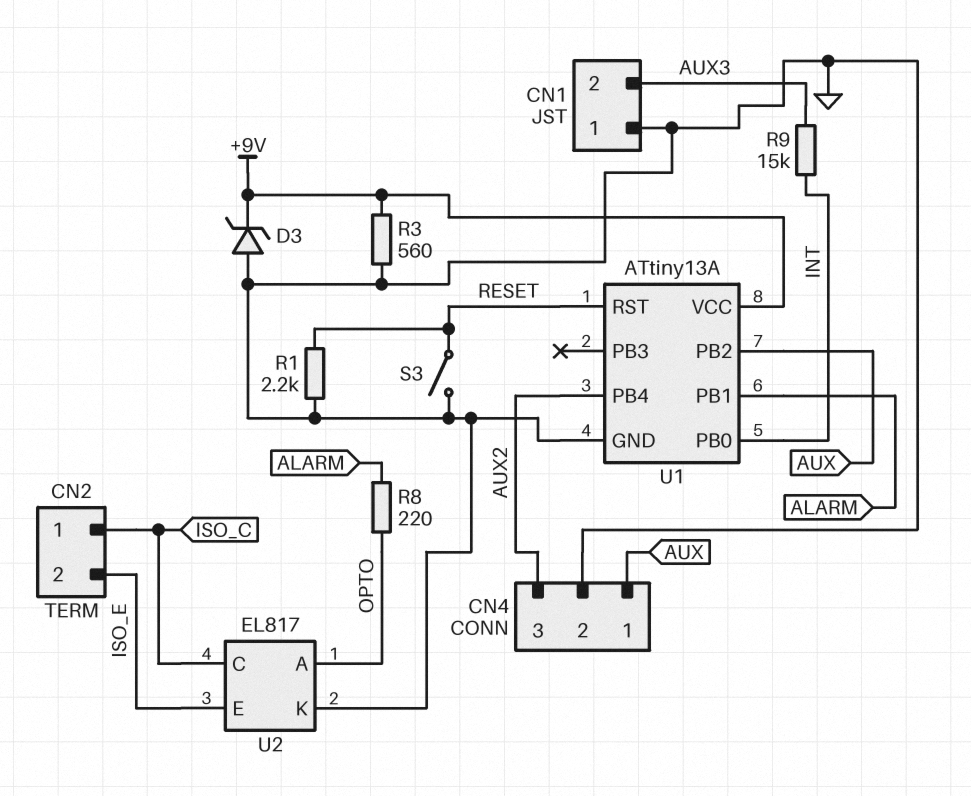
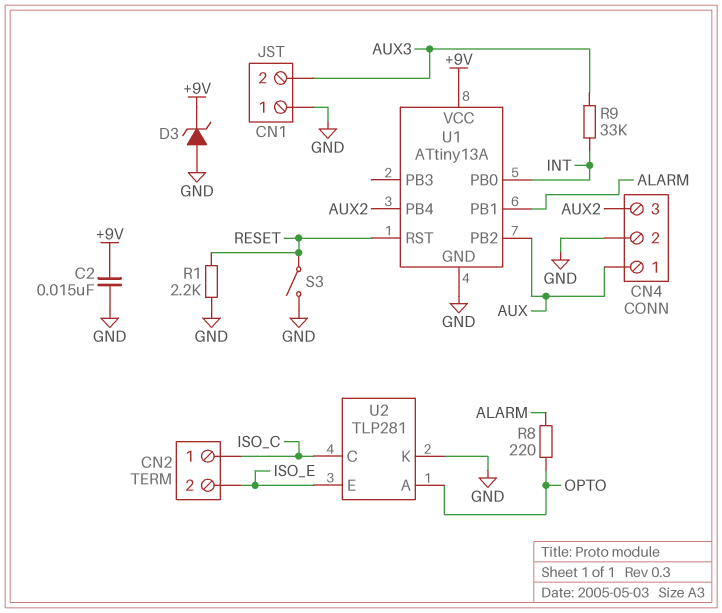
C2: none -> 15nF (+9V, GND)
R3: 560 (+9V, GND) -> none
R9: 15k (AUX3, INT) -> 33k (AUX3, INT)
U2: EL817 -> TLP281

